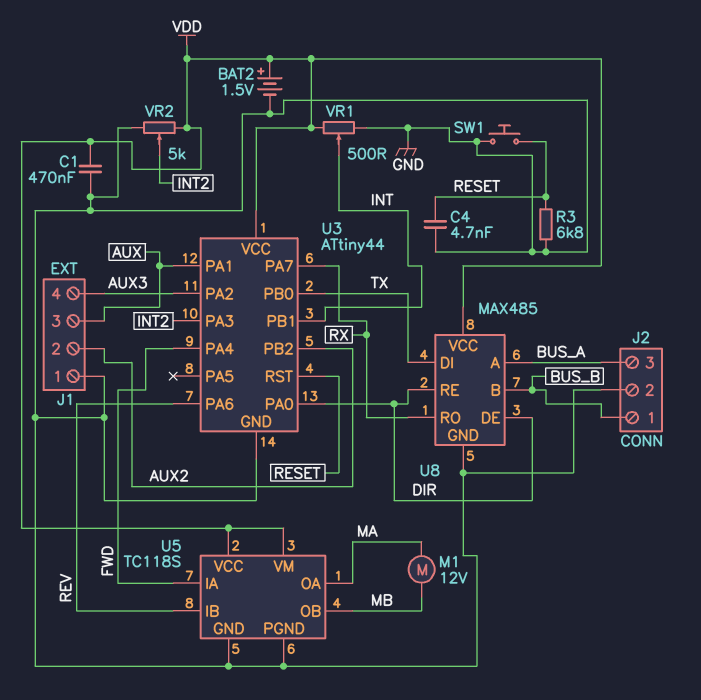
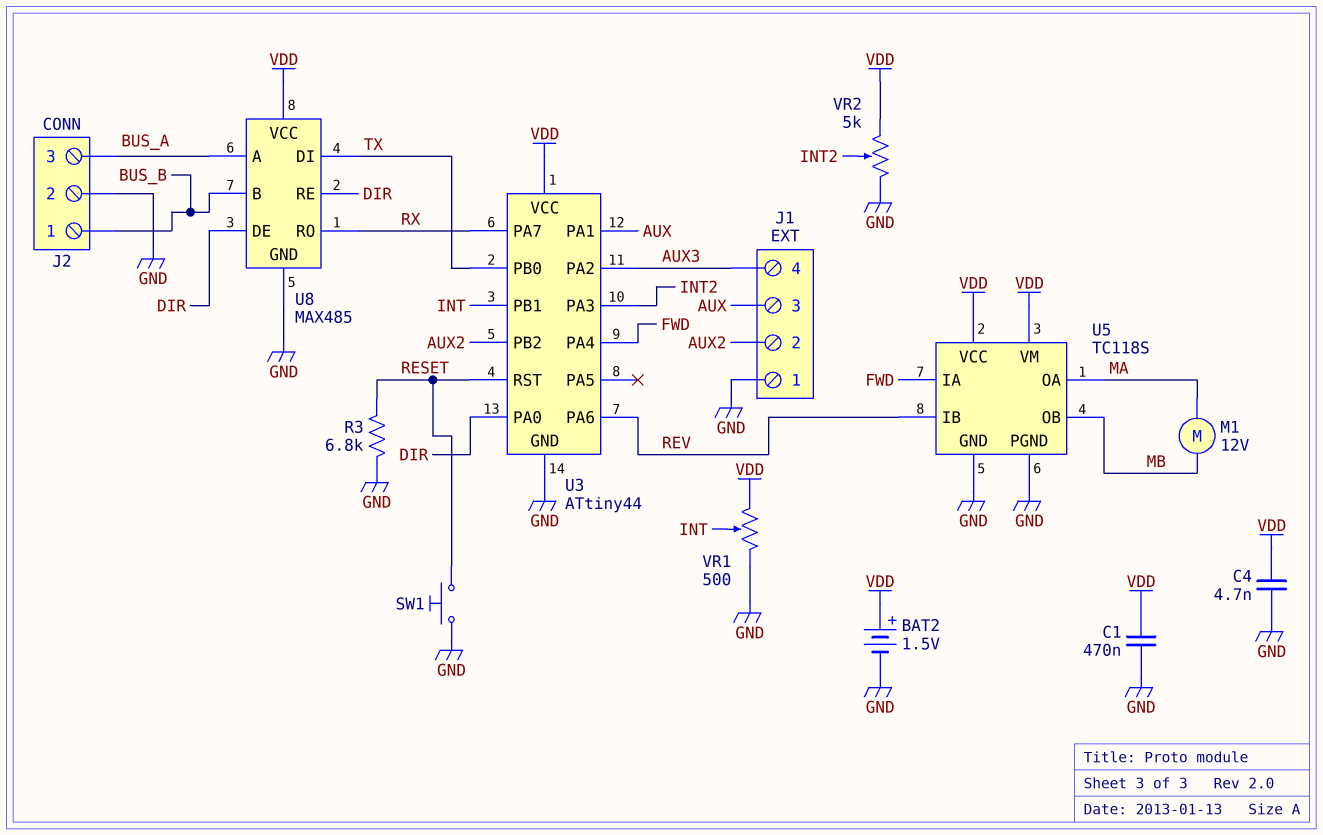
C4: 4.7nF (GND, RESET) -> 4.7nF (GND, VDD)

